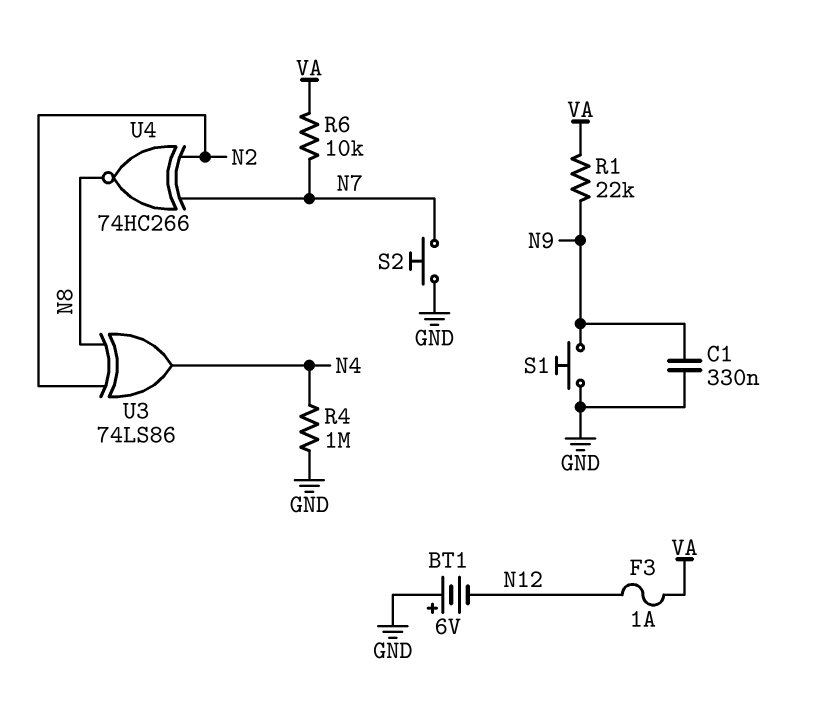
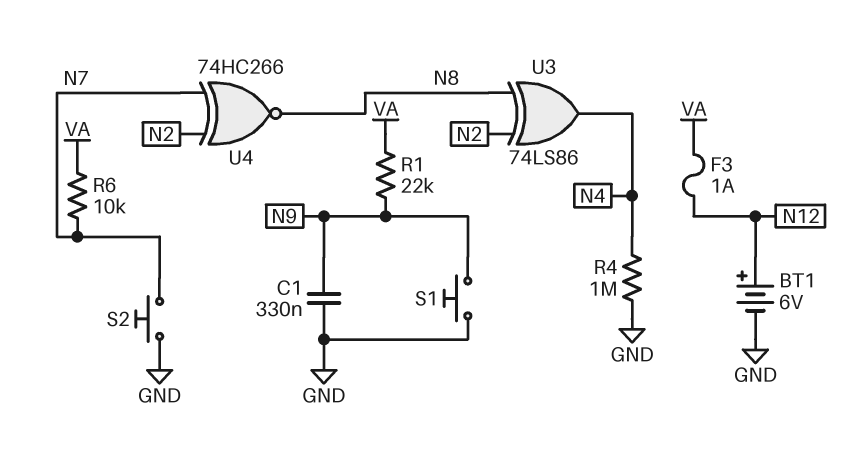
BT1: 6V (plus GND, minus N12) -> 6V (plus N12, minus GND)

